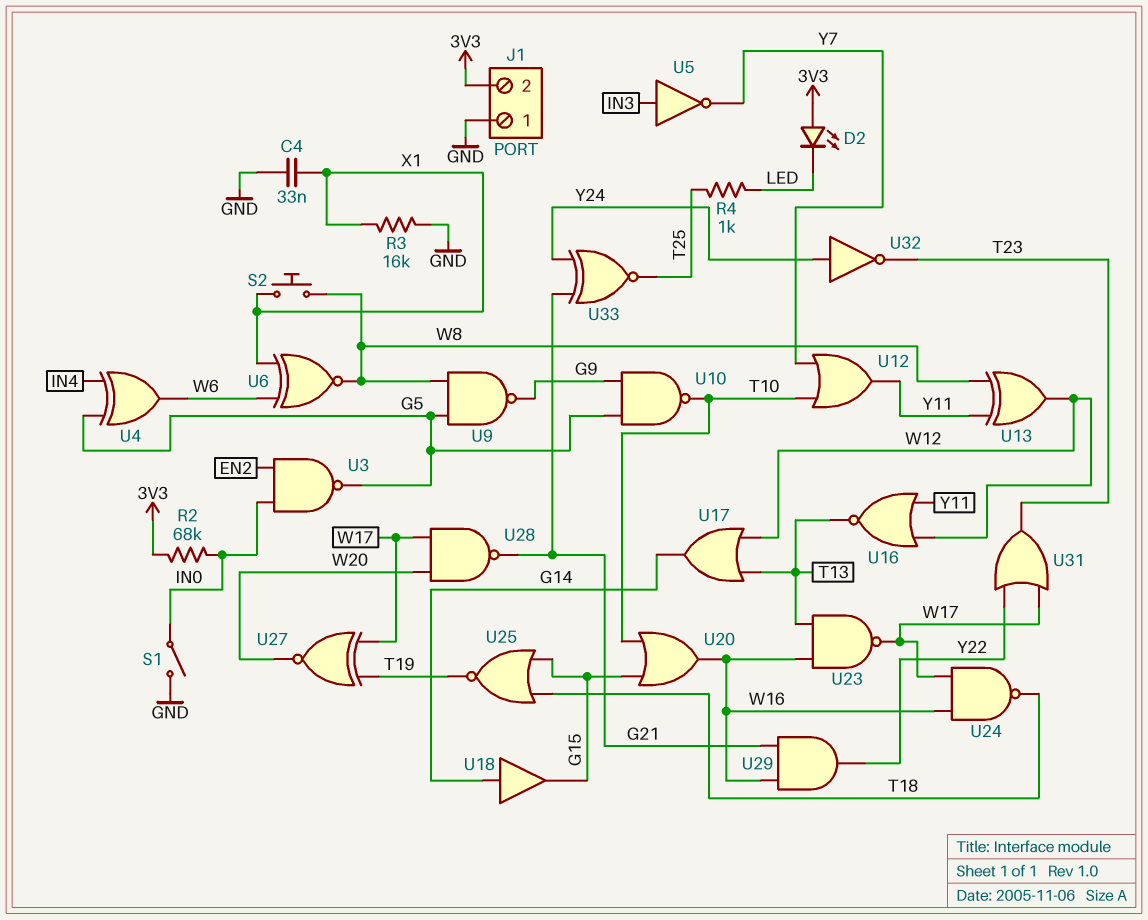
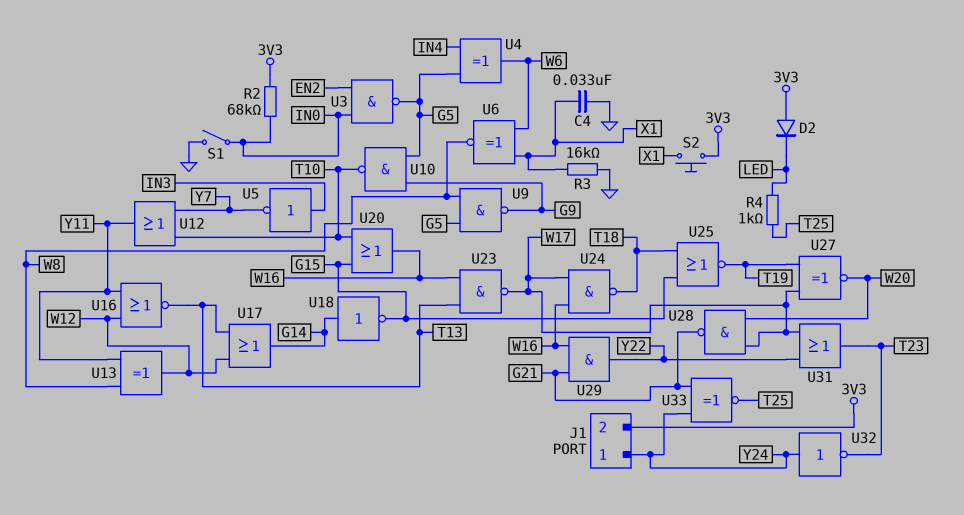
D2: LED (A 3V3, K LED) -> diode (A 3V3, K LED)
J1 pin 1: GND -> Y24
S2: button (W8, X1) -> button (3V3, X1)
U18: buffer (in G14, out G15) -> NOT (in G14, out G15)

